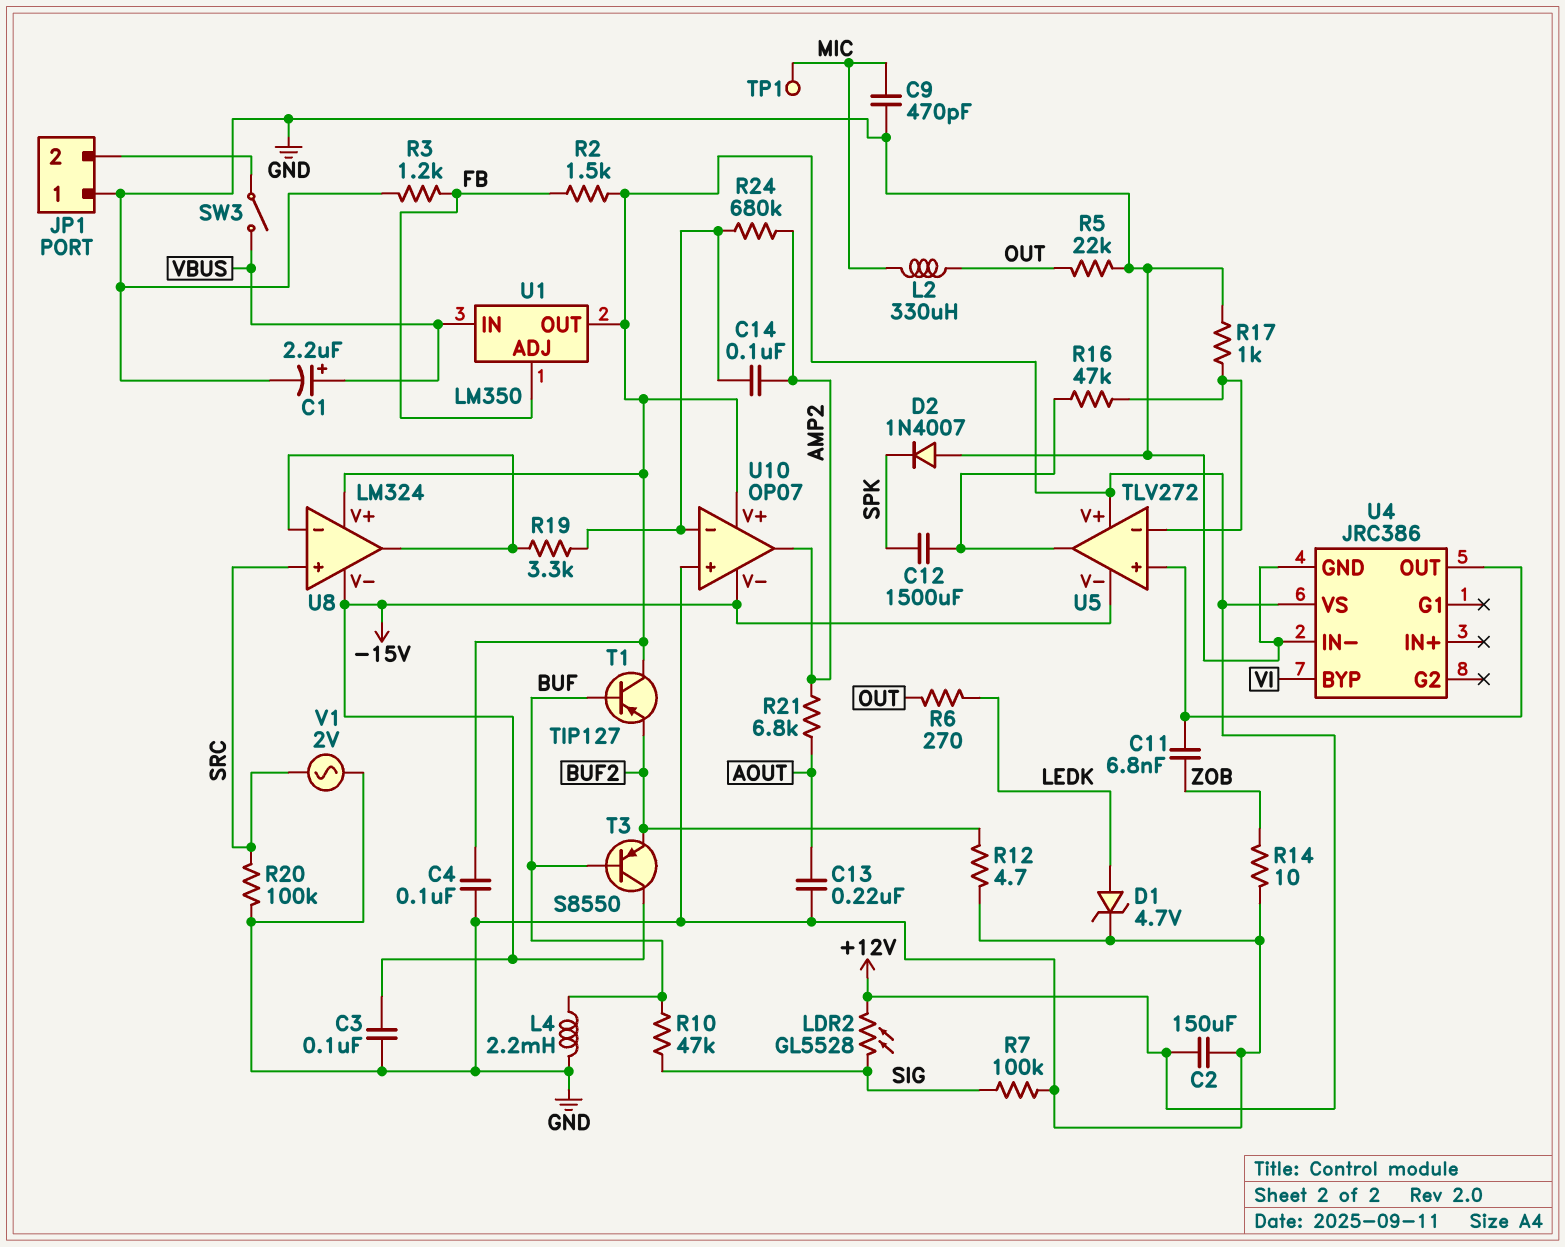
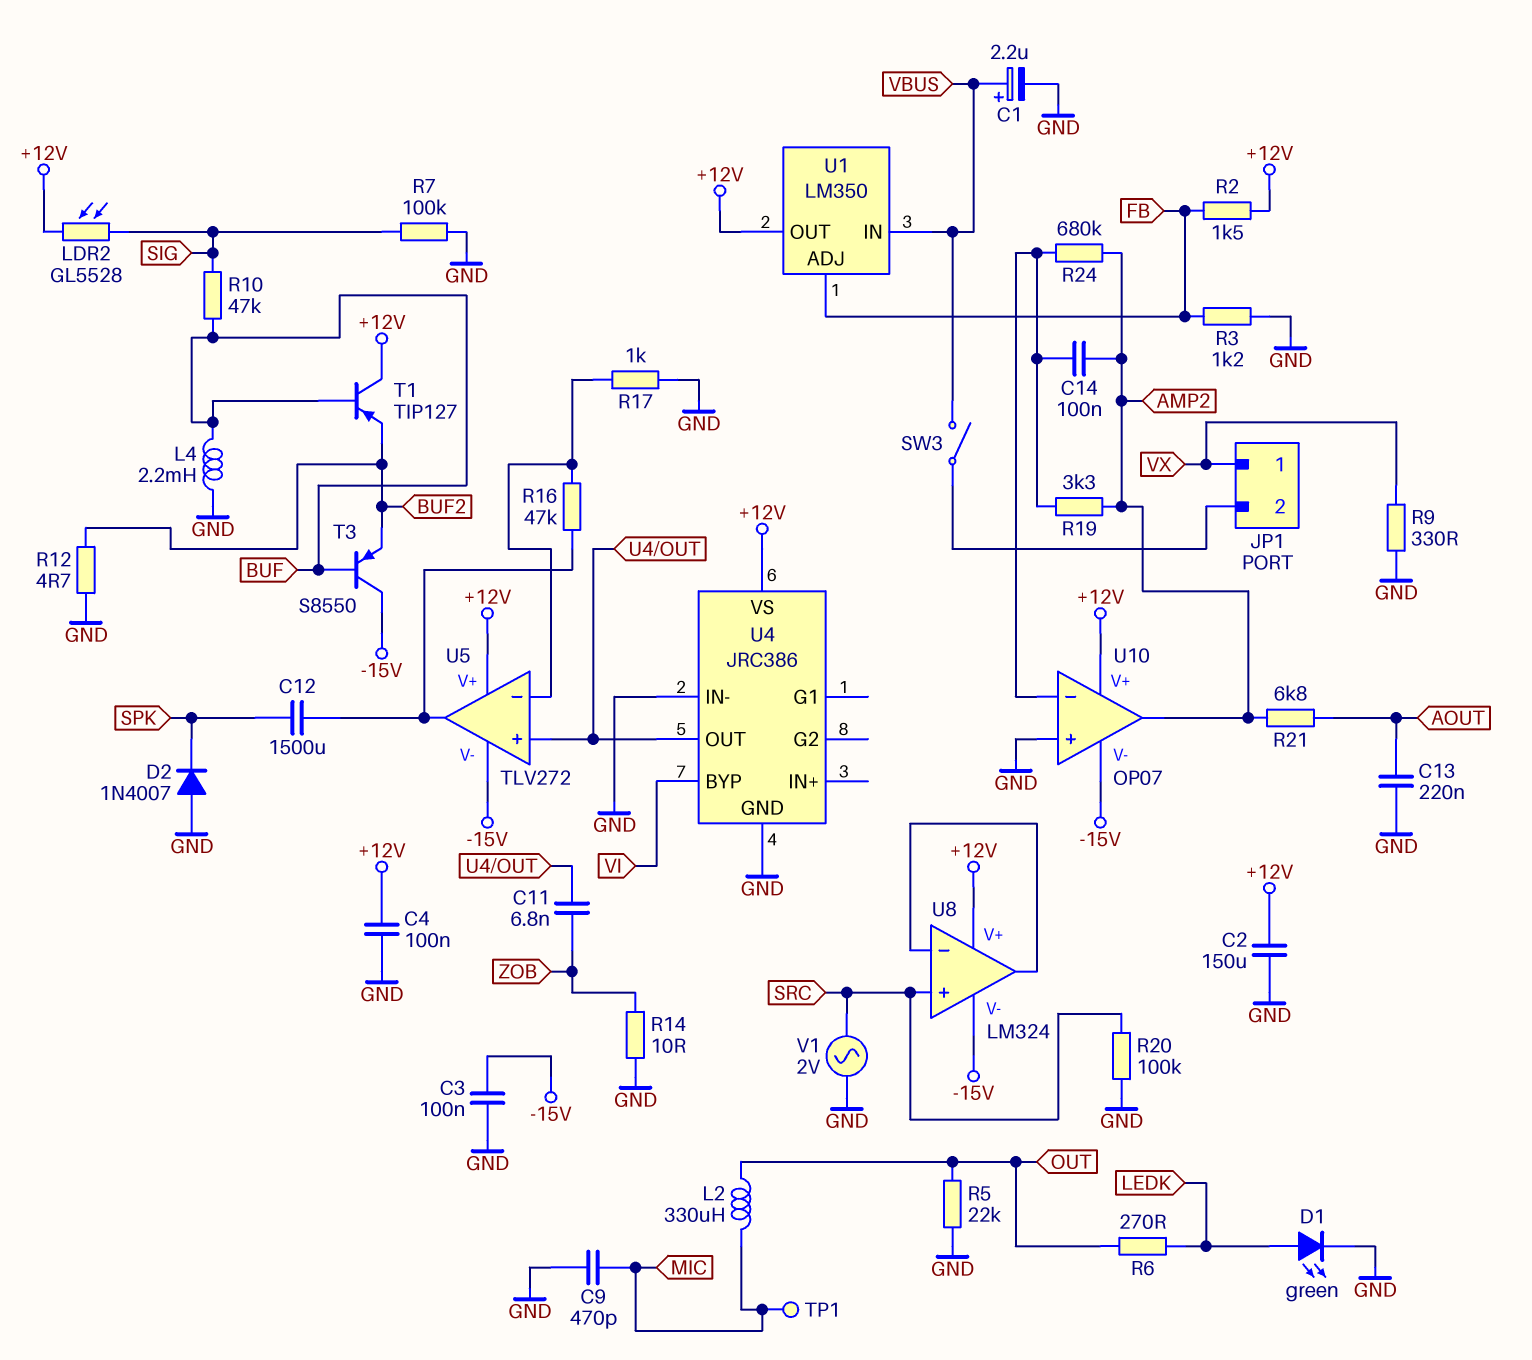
D1: zener 4.7V (A LEDK, K GND) -> LED green (A LEDK, K GND)
JP1 pin 1: GND -> VX
R9: none -> 330 (GND, VX)
R19: 3.3k (U8/in-, U10/in-) -> 3.3k (AMP2, U10/in-)

